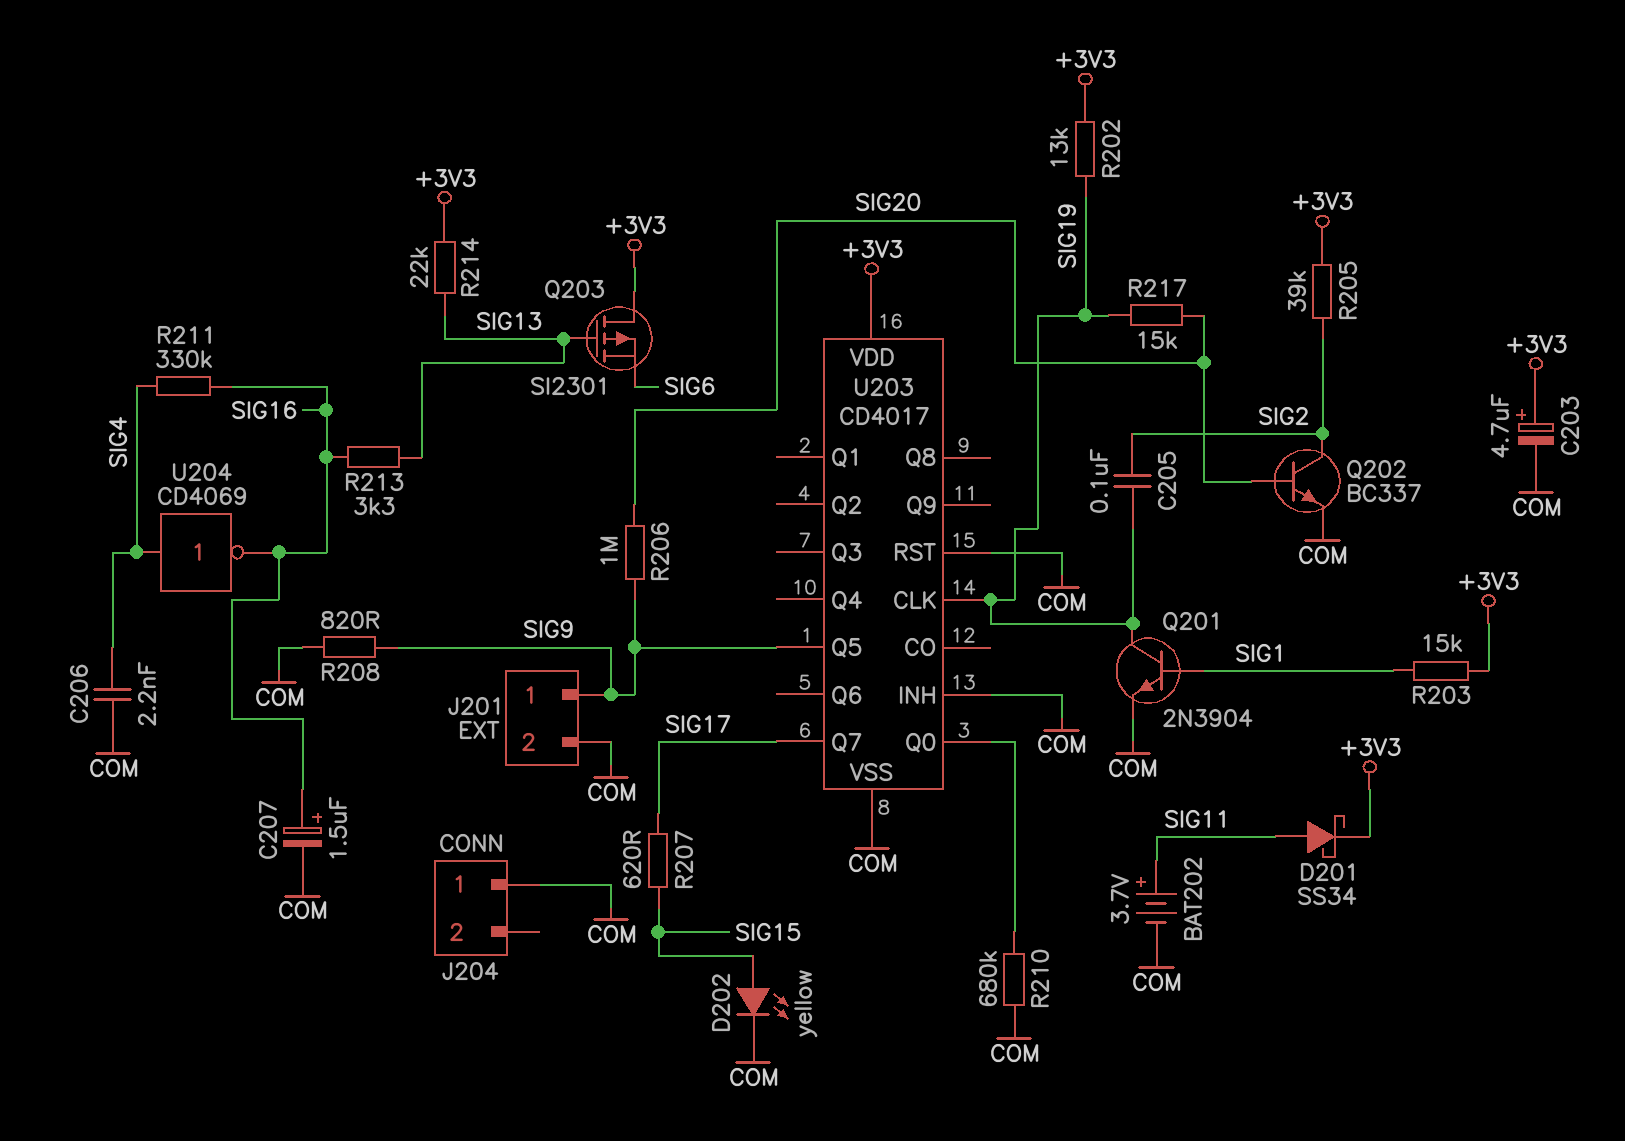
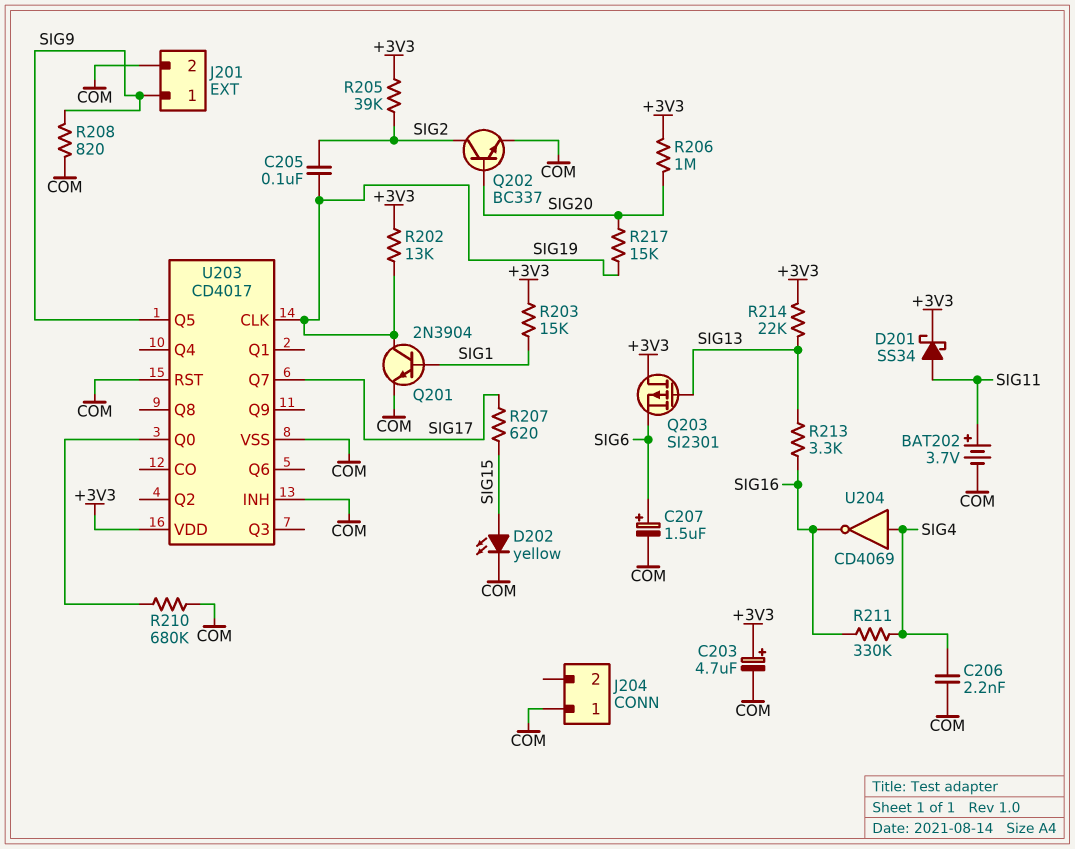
C207: 1.5uF (plus SIG16, minus COM) -> 1.5uF (plus SIG6, minus COM)
R206: 1M (SIG9, SIG20) -> 1M (+3V3, SIG20)

